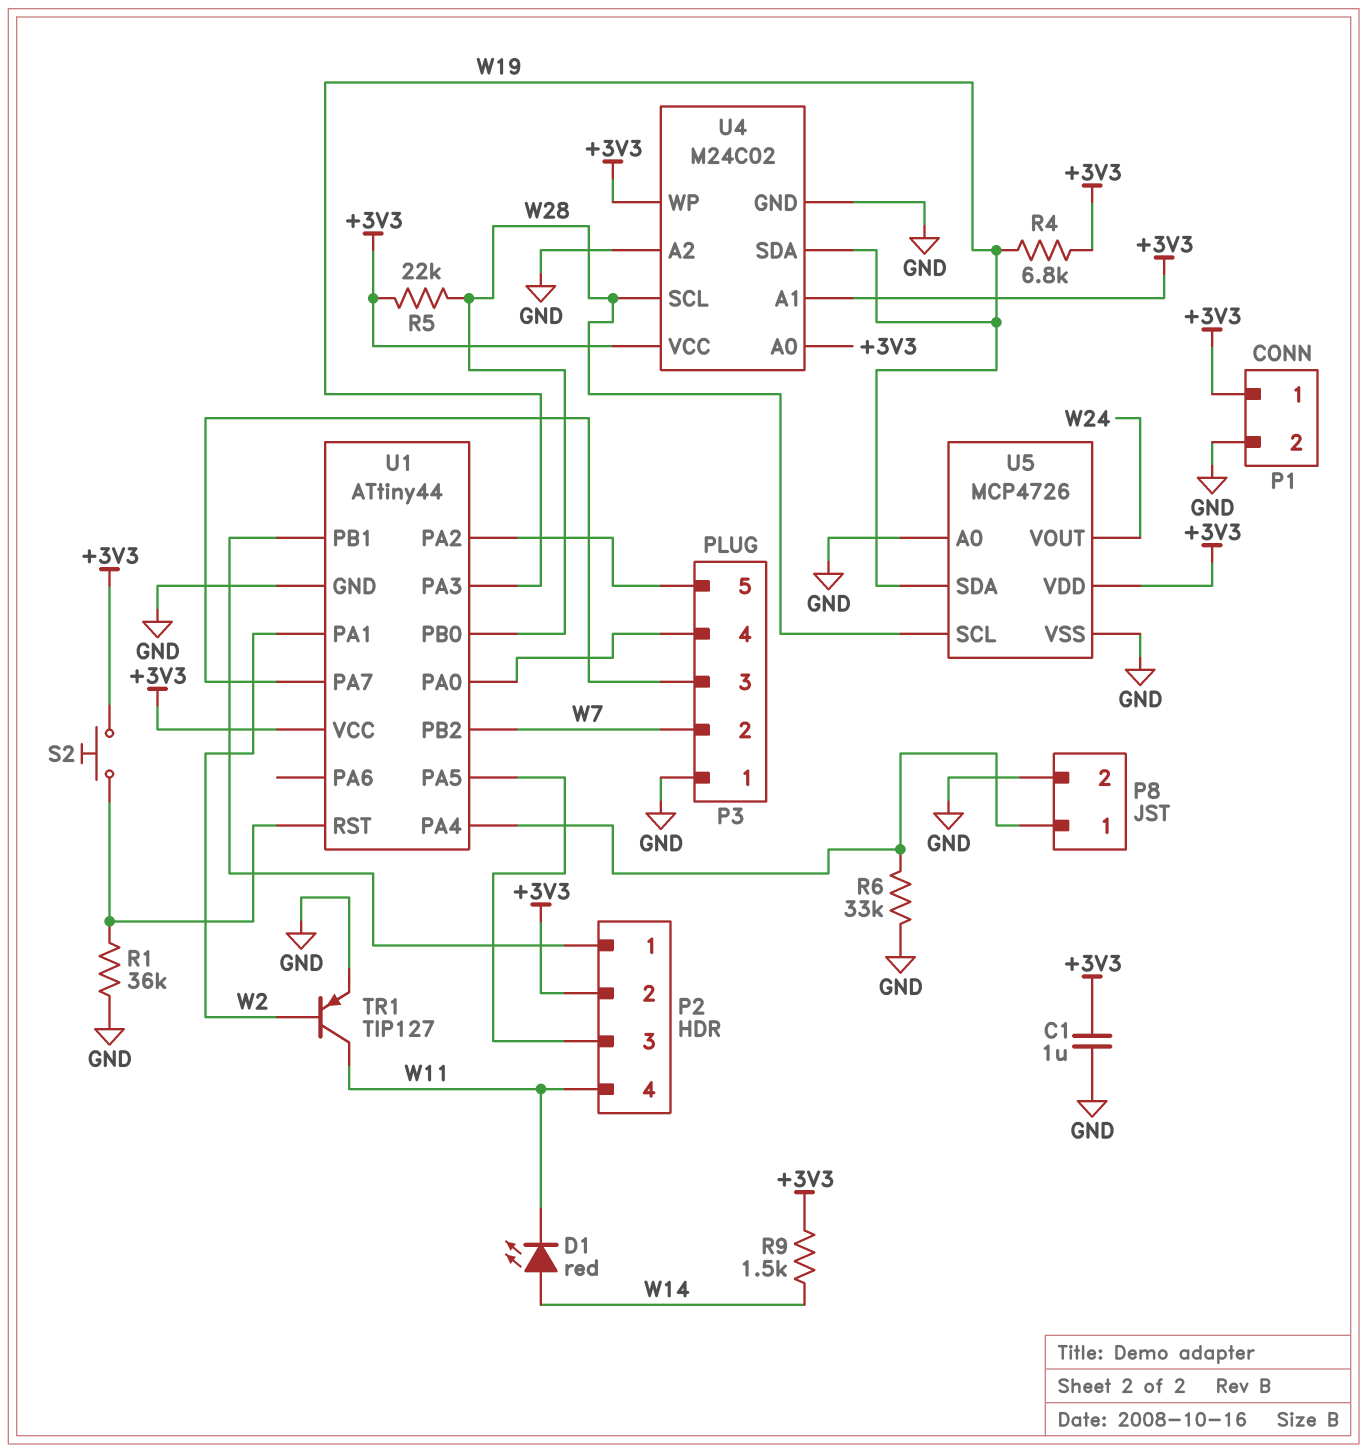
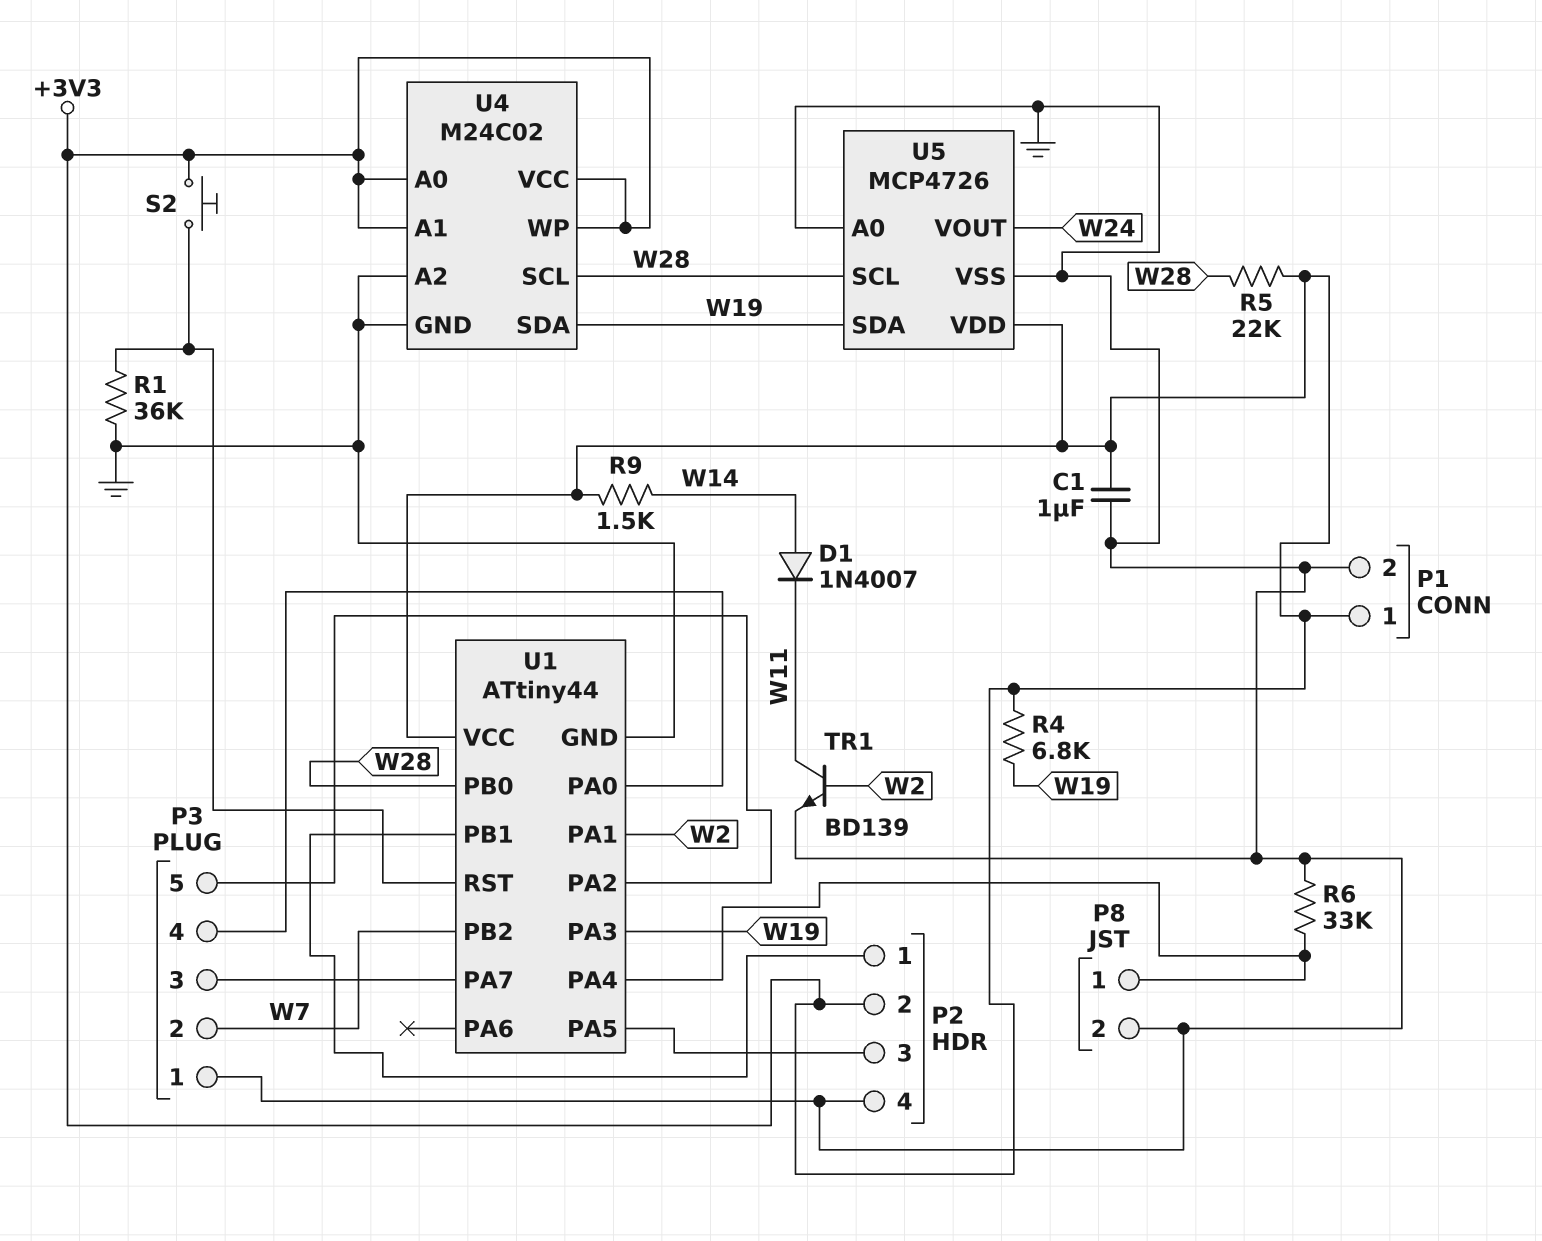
D1: LED red (A W14, K W11) -> diode 1N4007 (A W14, K W11)
P2 pin 4: W11 -> GND
TR1: PNP TIP127 (B W2, C W11, E GND) -> NPN BD139 (B W2, C W11, E GND)

